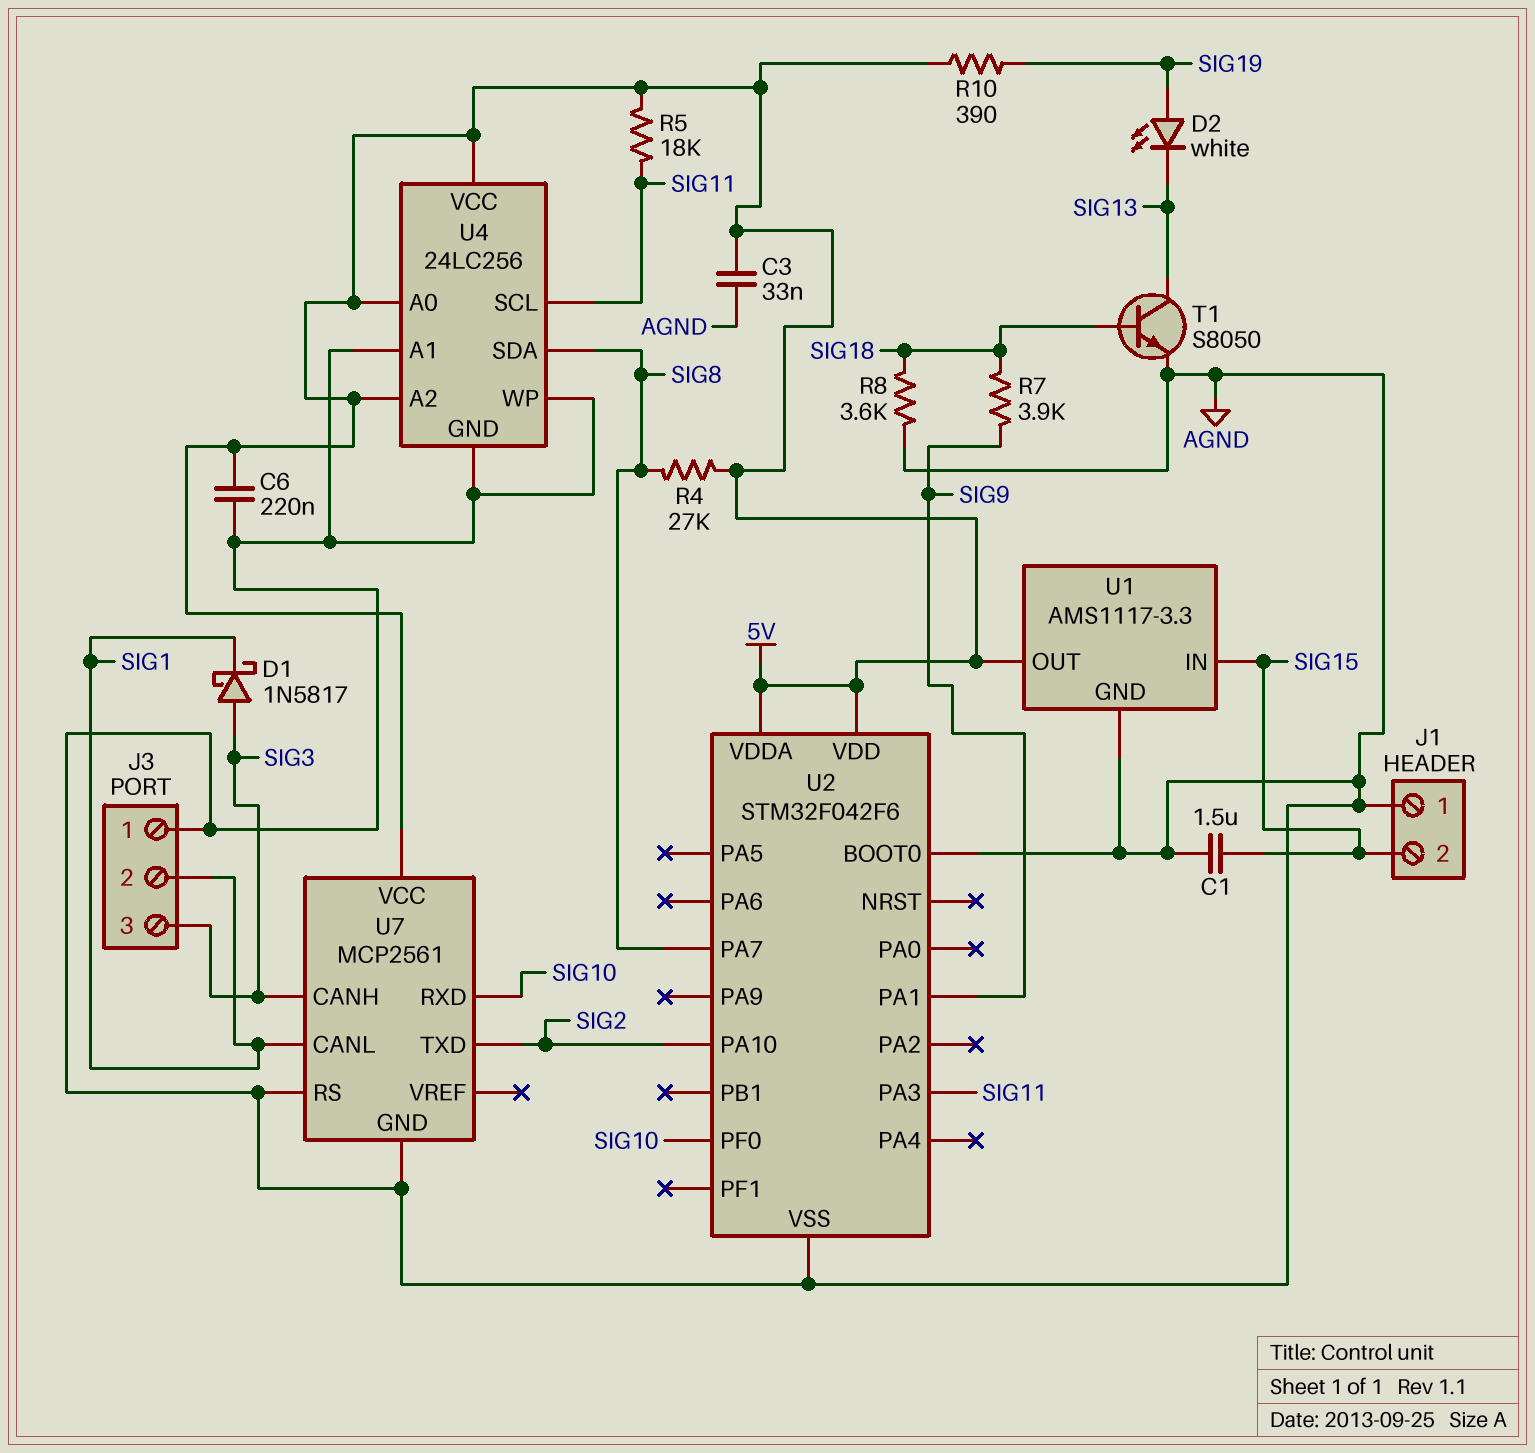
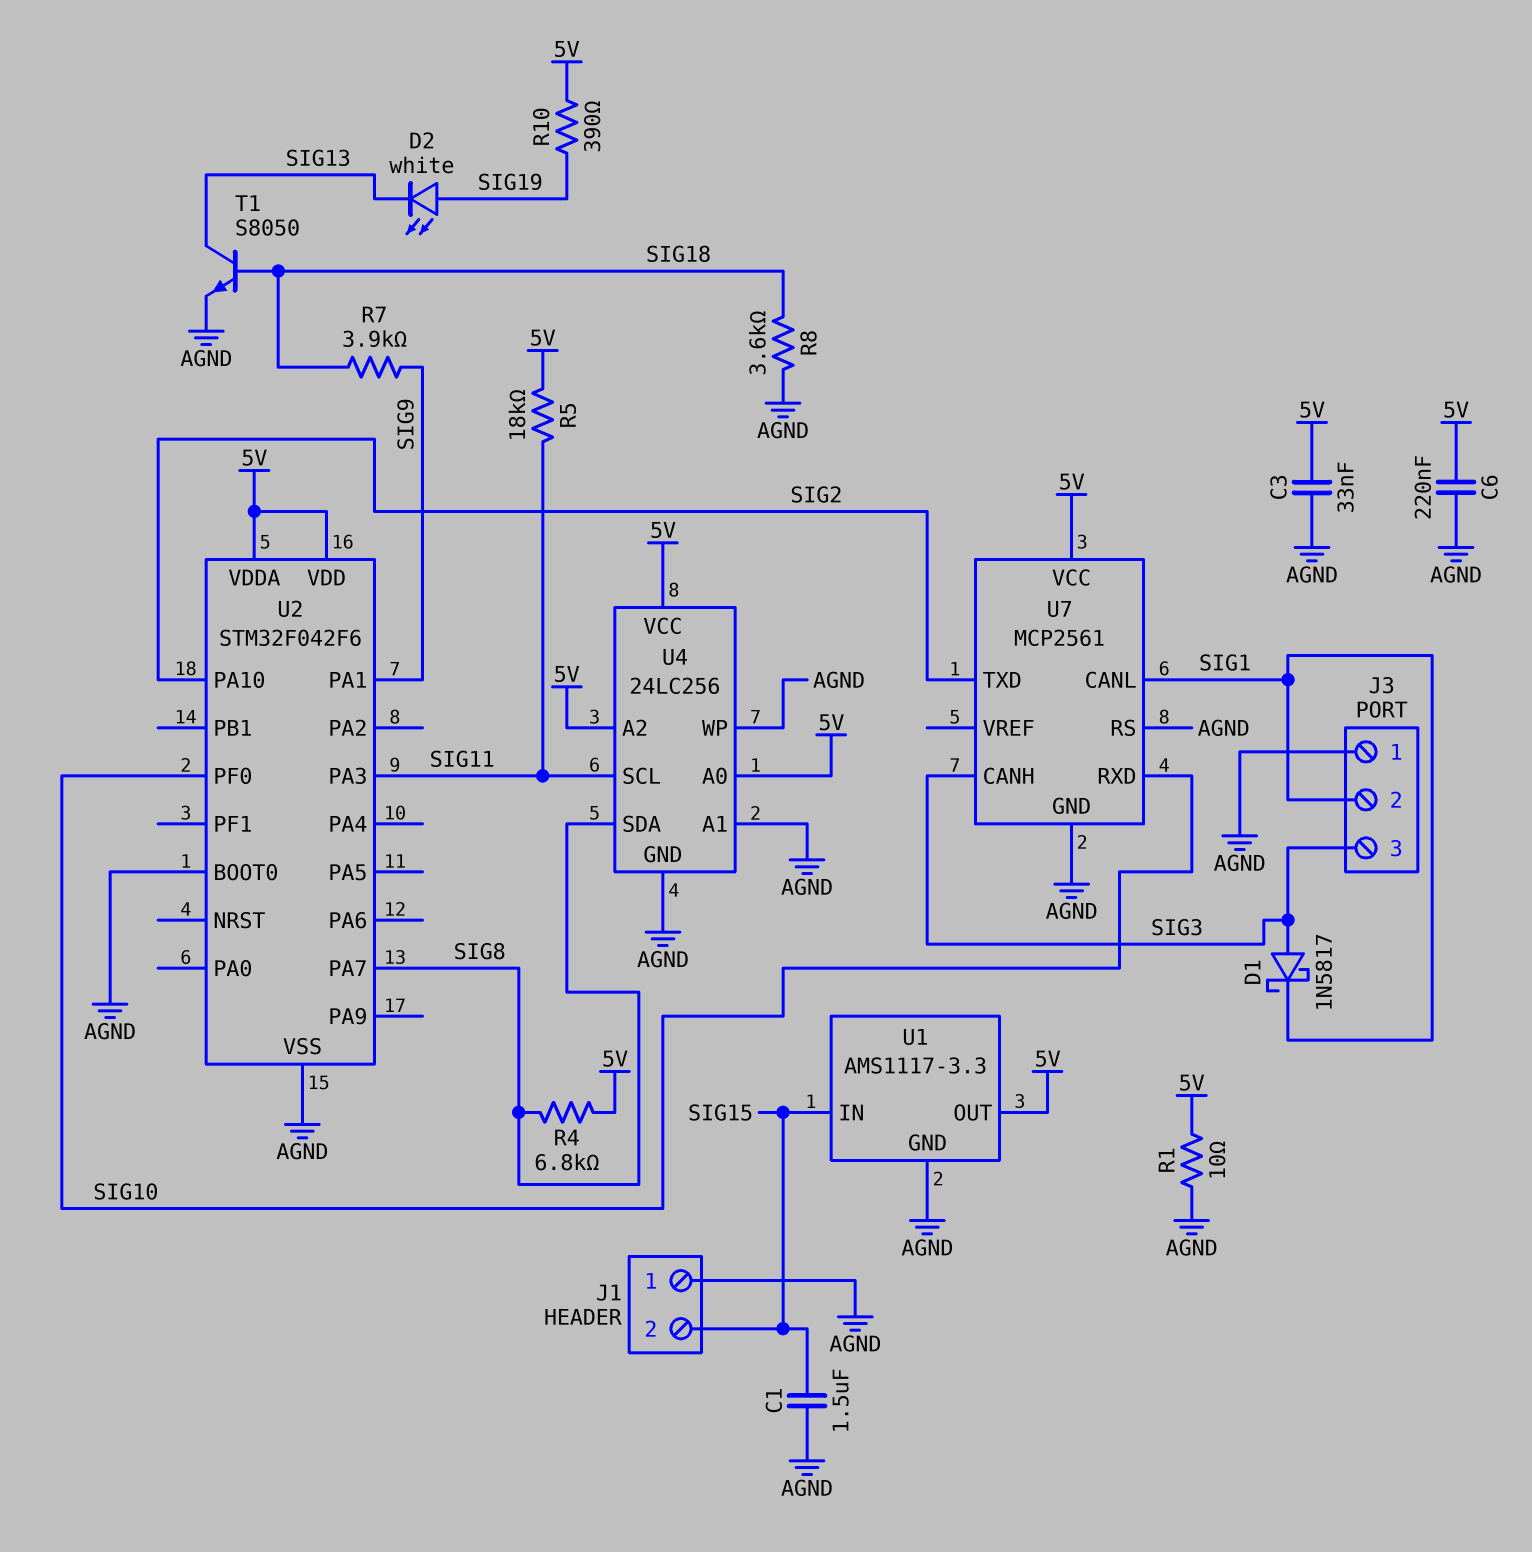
R1: none -> 10 (5V, AGND)
R4: 27k (5V, SIG8) -> 6.8k (5V, SIG8)

